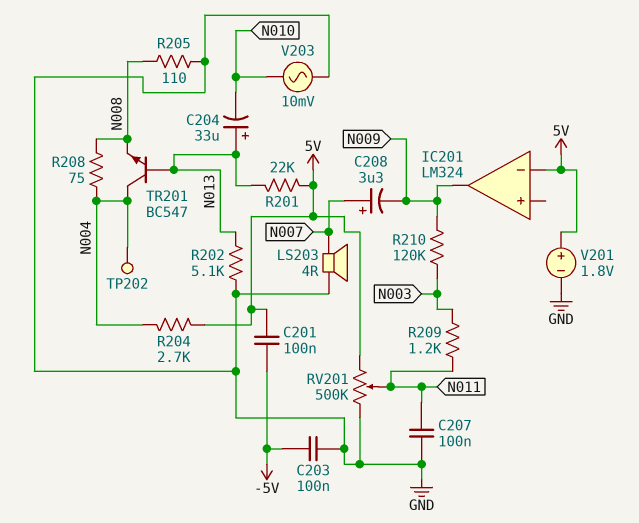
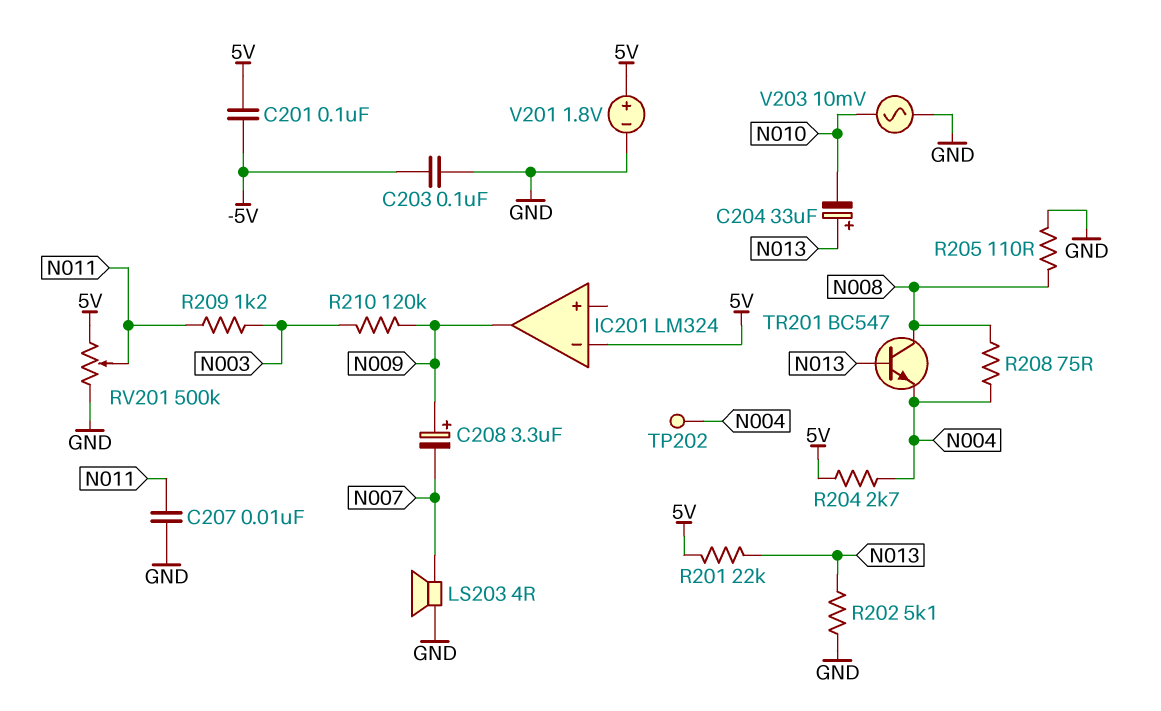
C207: 100nF (GND, N011) -> 10nF (GND, N011)
C208: 3.3uF (plus N007, minus N009) -> 3.3uF (plus N009, minus N007)
TR201: NPN BC547 (B N013, C N004, E N008) -> NPN BC547 (B N013, C N008, E N004)

